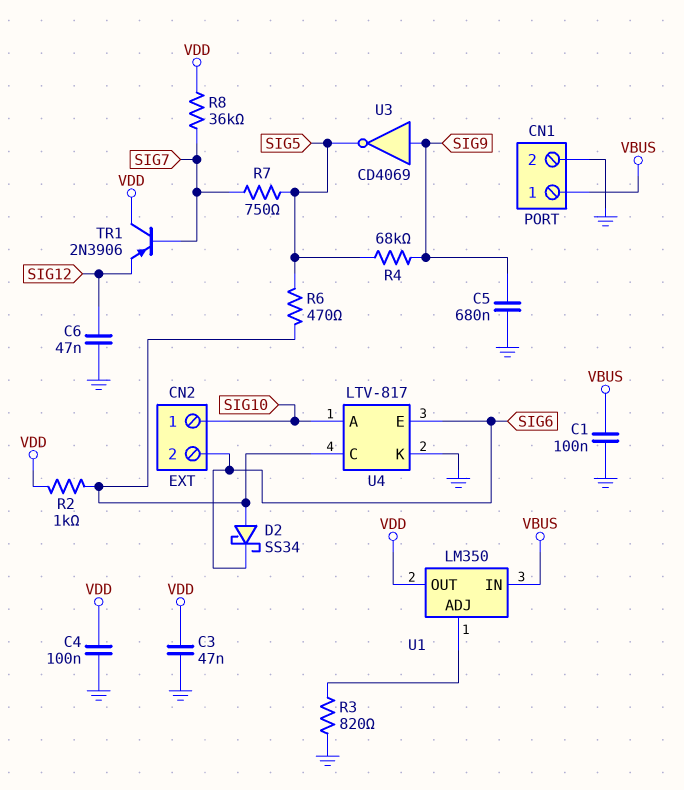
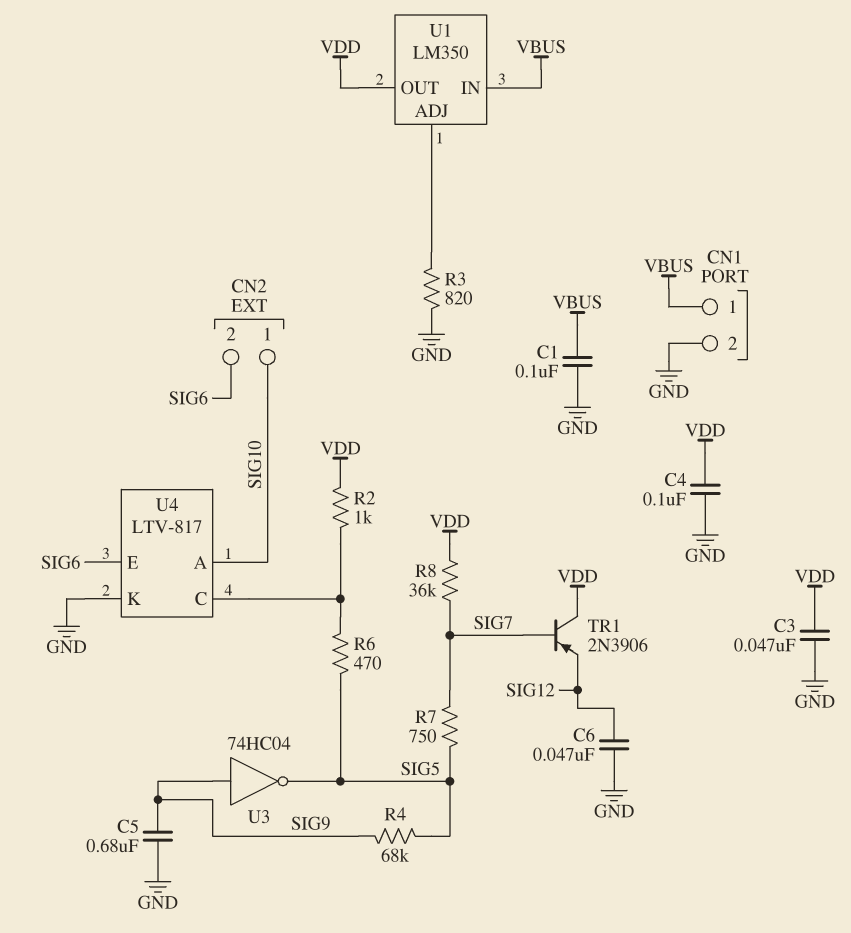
D2: schottky SS34 (A U4/C, K SIG6) -> none
U3: NOT CD4069 (in SIG9, out SIG5) -> NOT 74HC04 (in SIG9, out SIG5)

